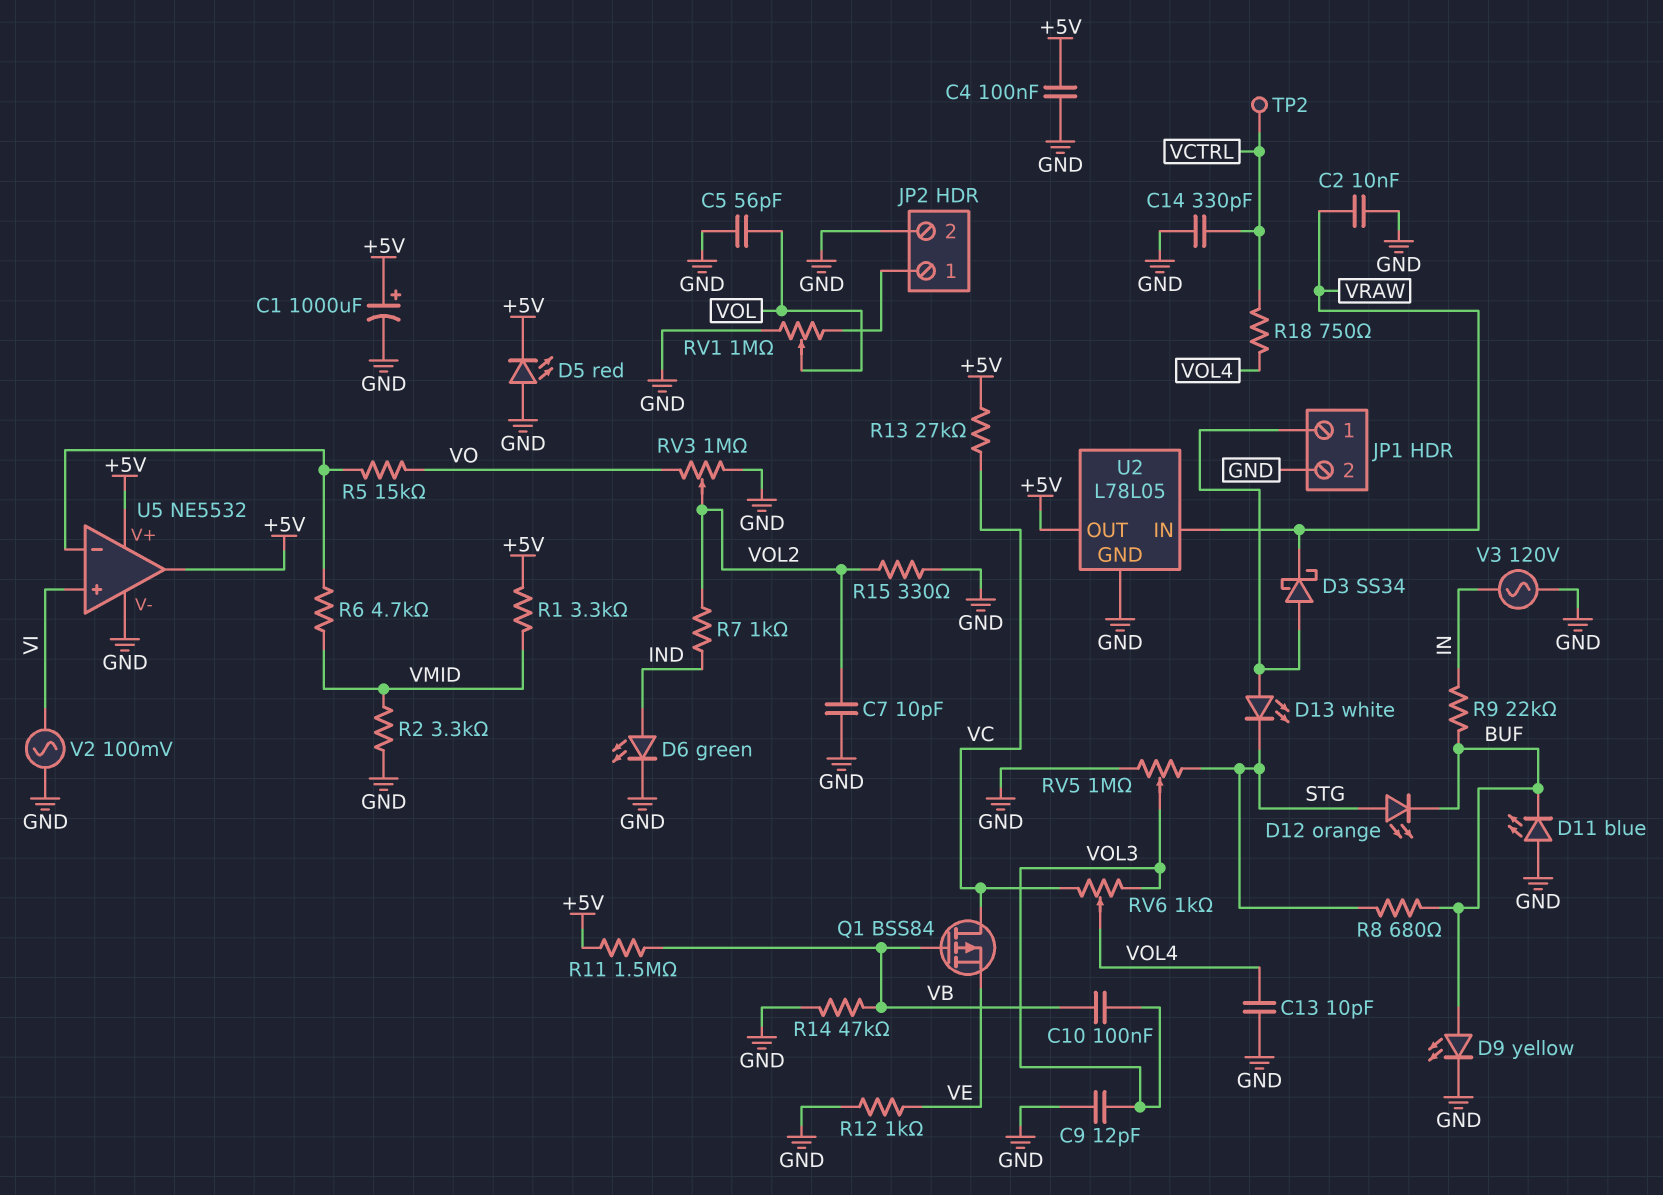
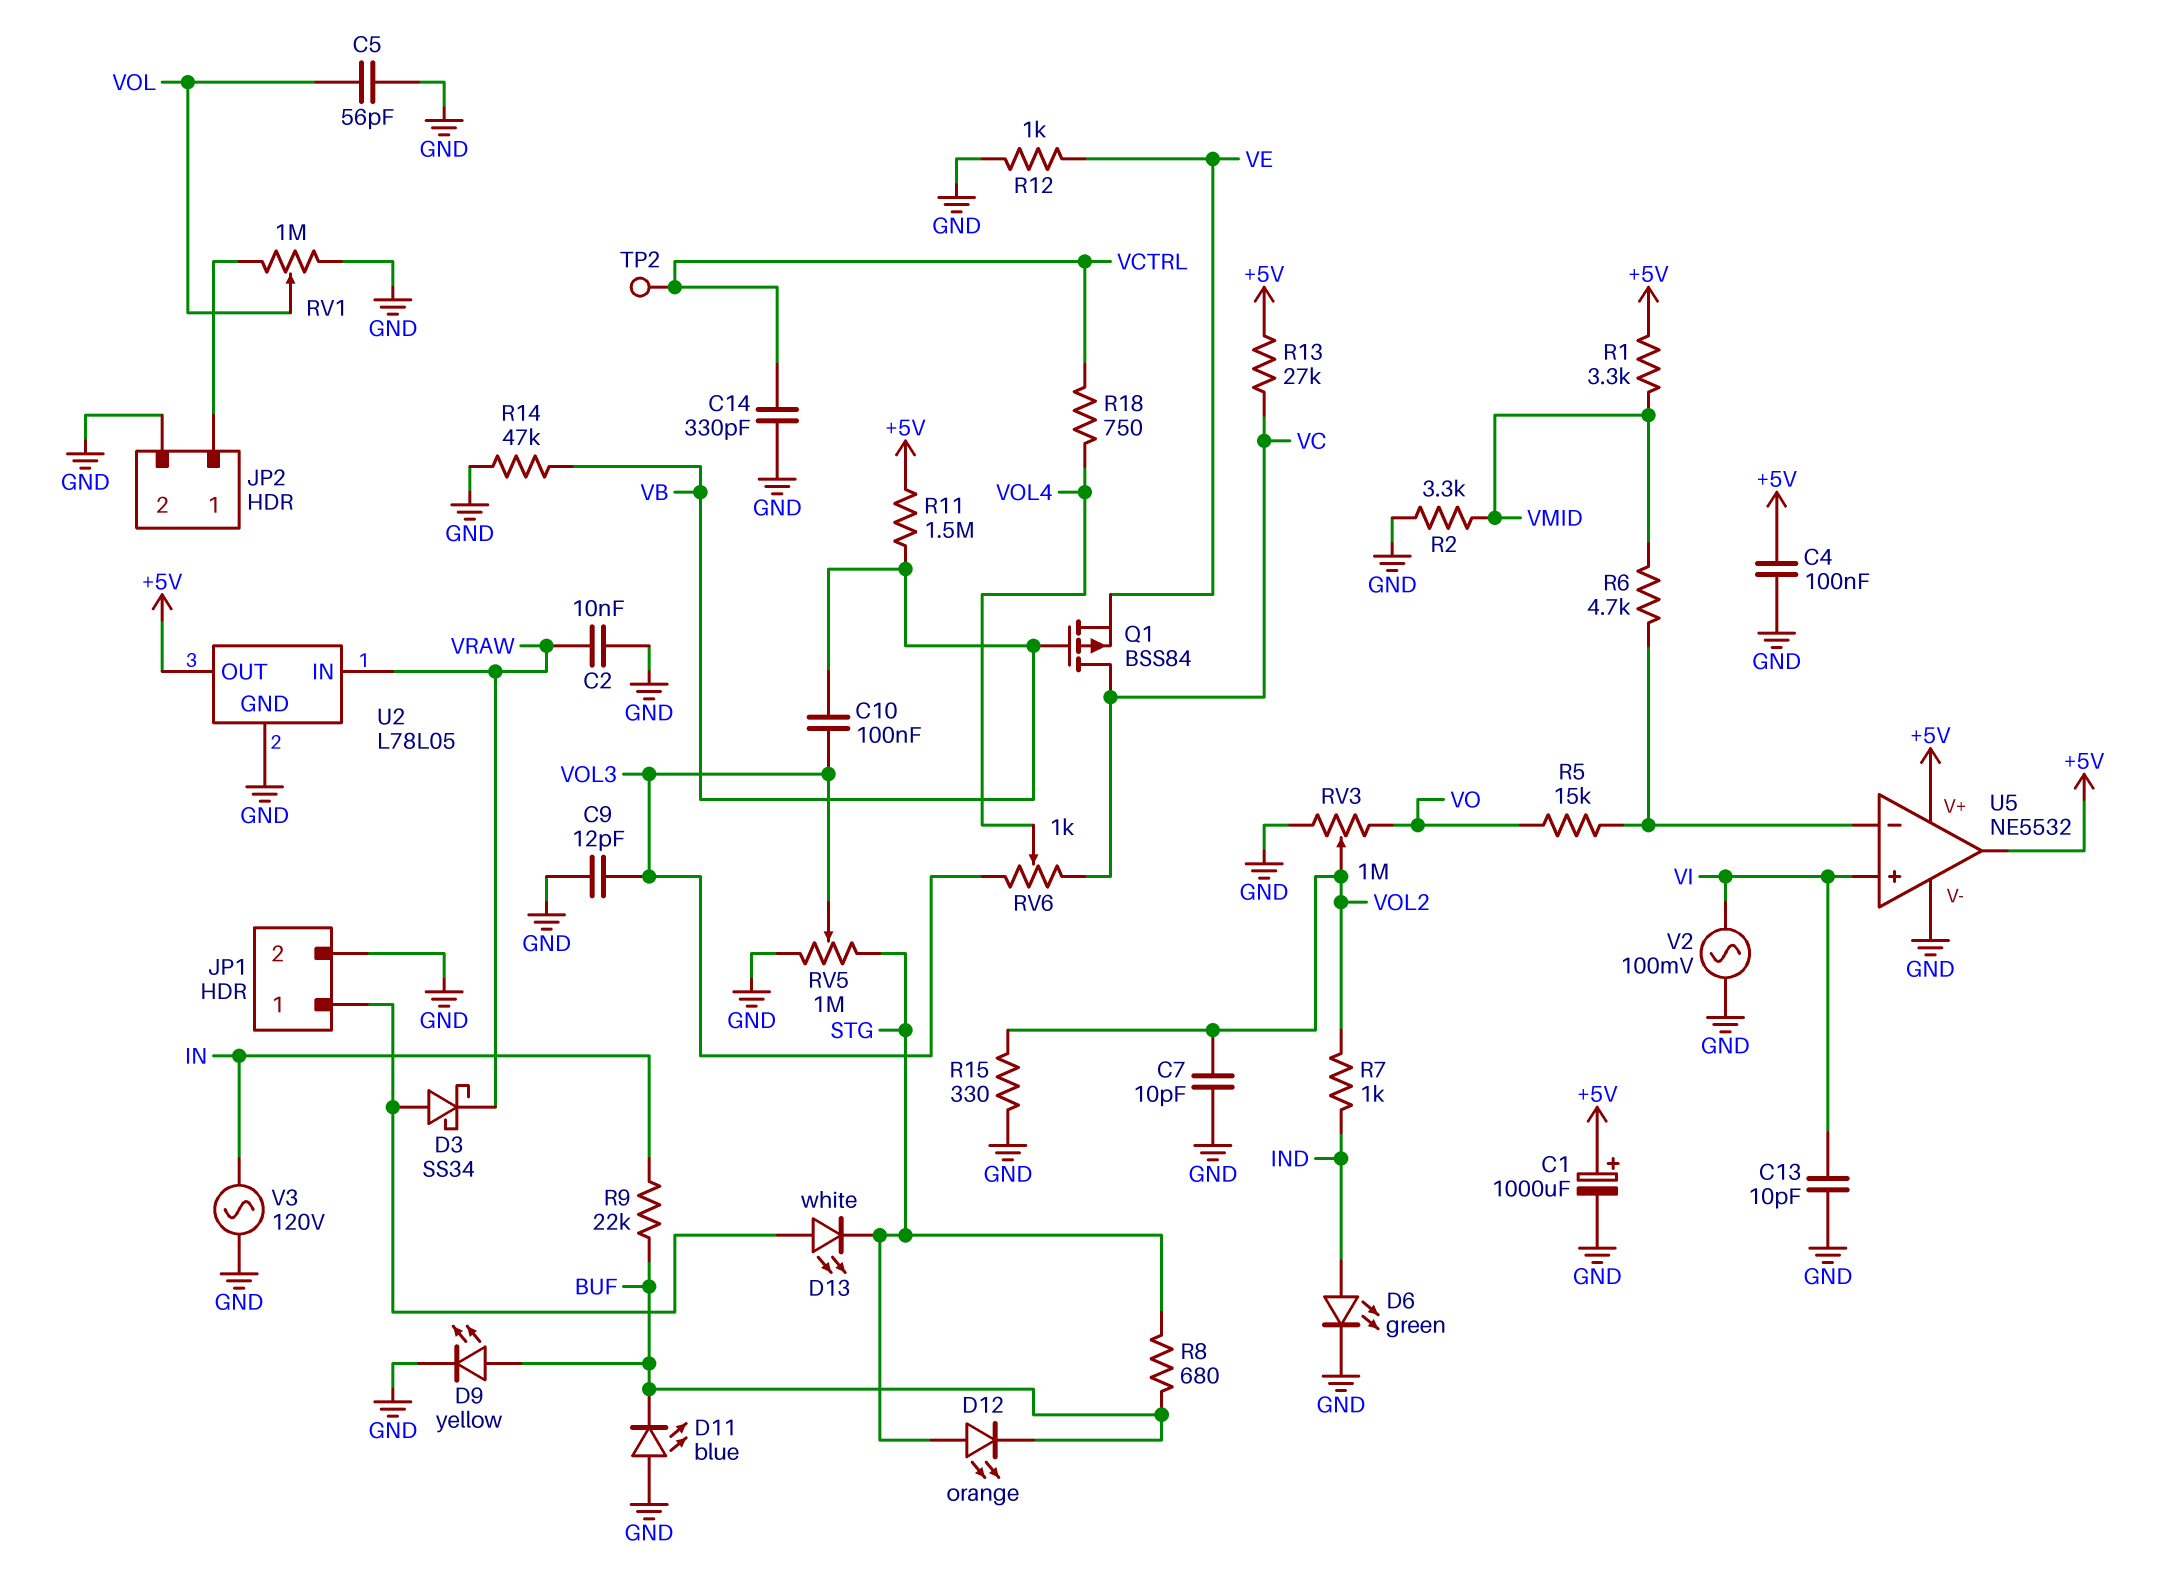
C13: 10pF (GND, VOL4) -> 10pF (GND, VI)
D5: LED red (A GND, K +5V) -> none

